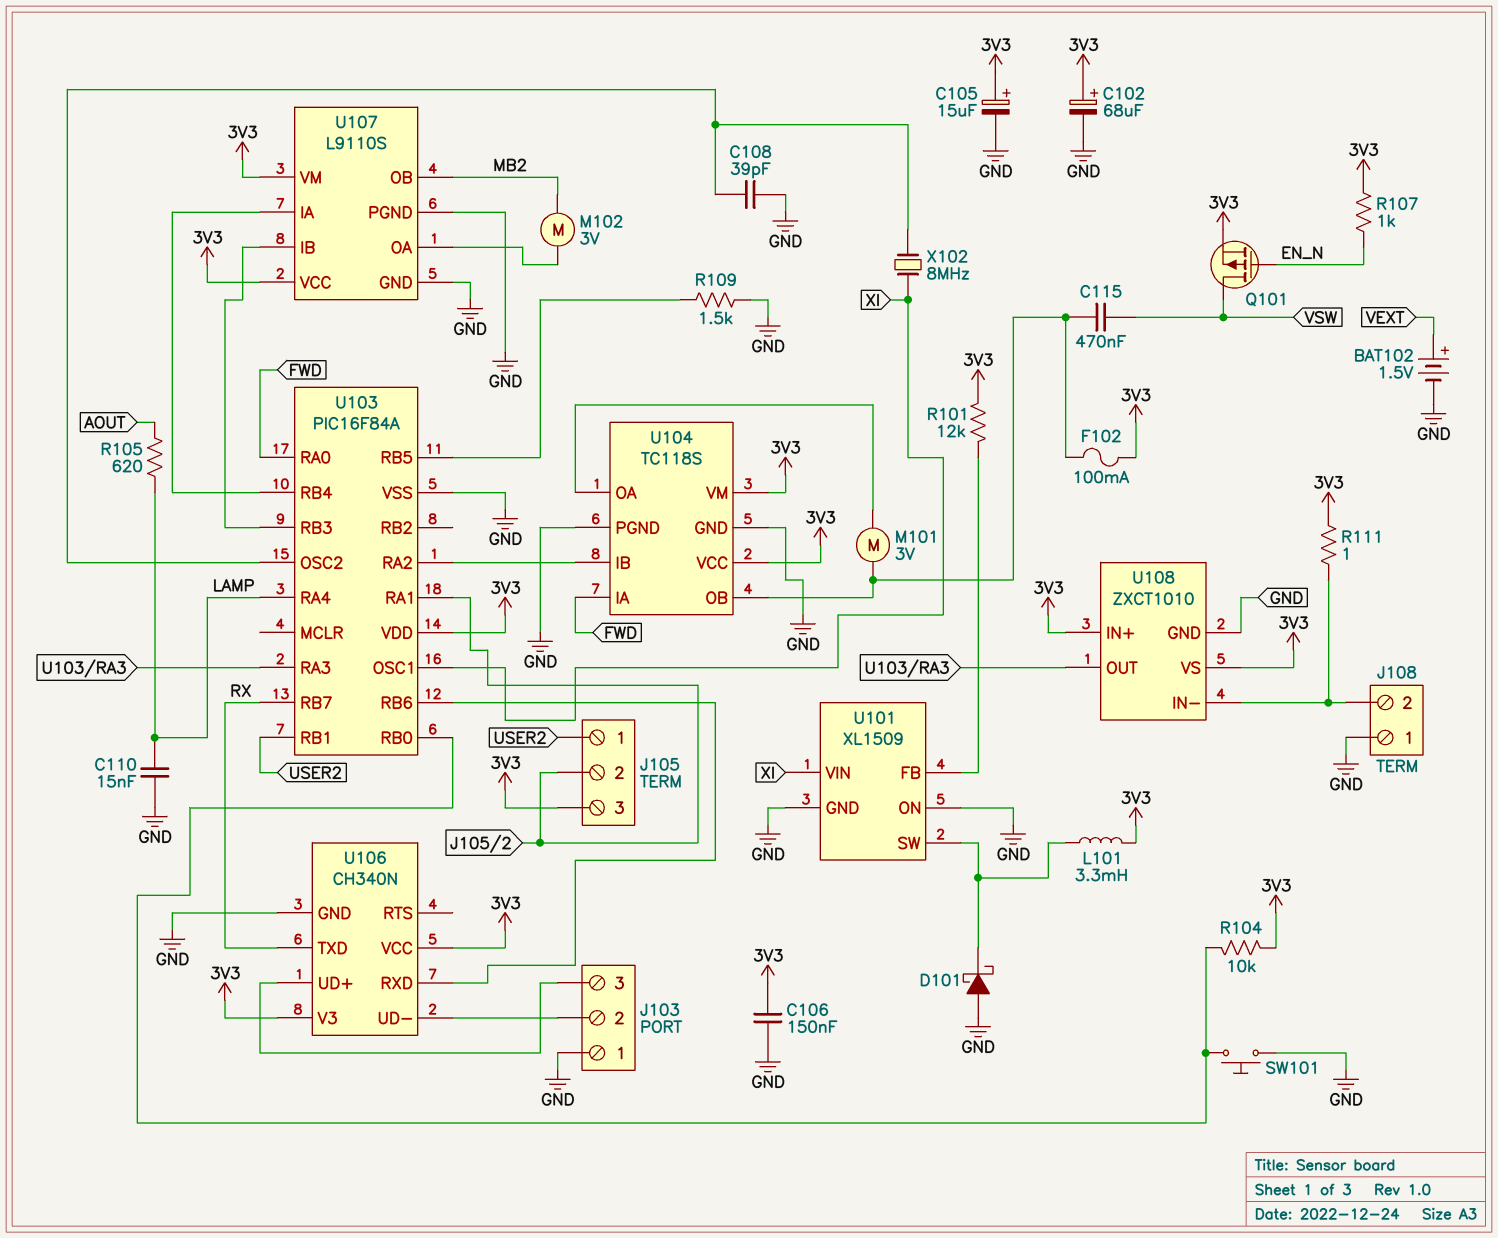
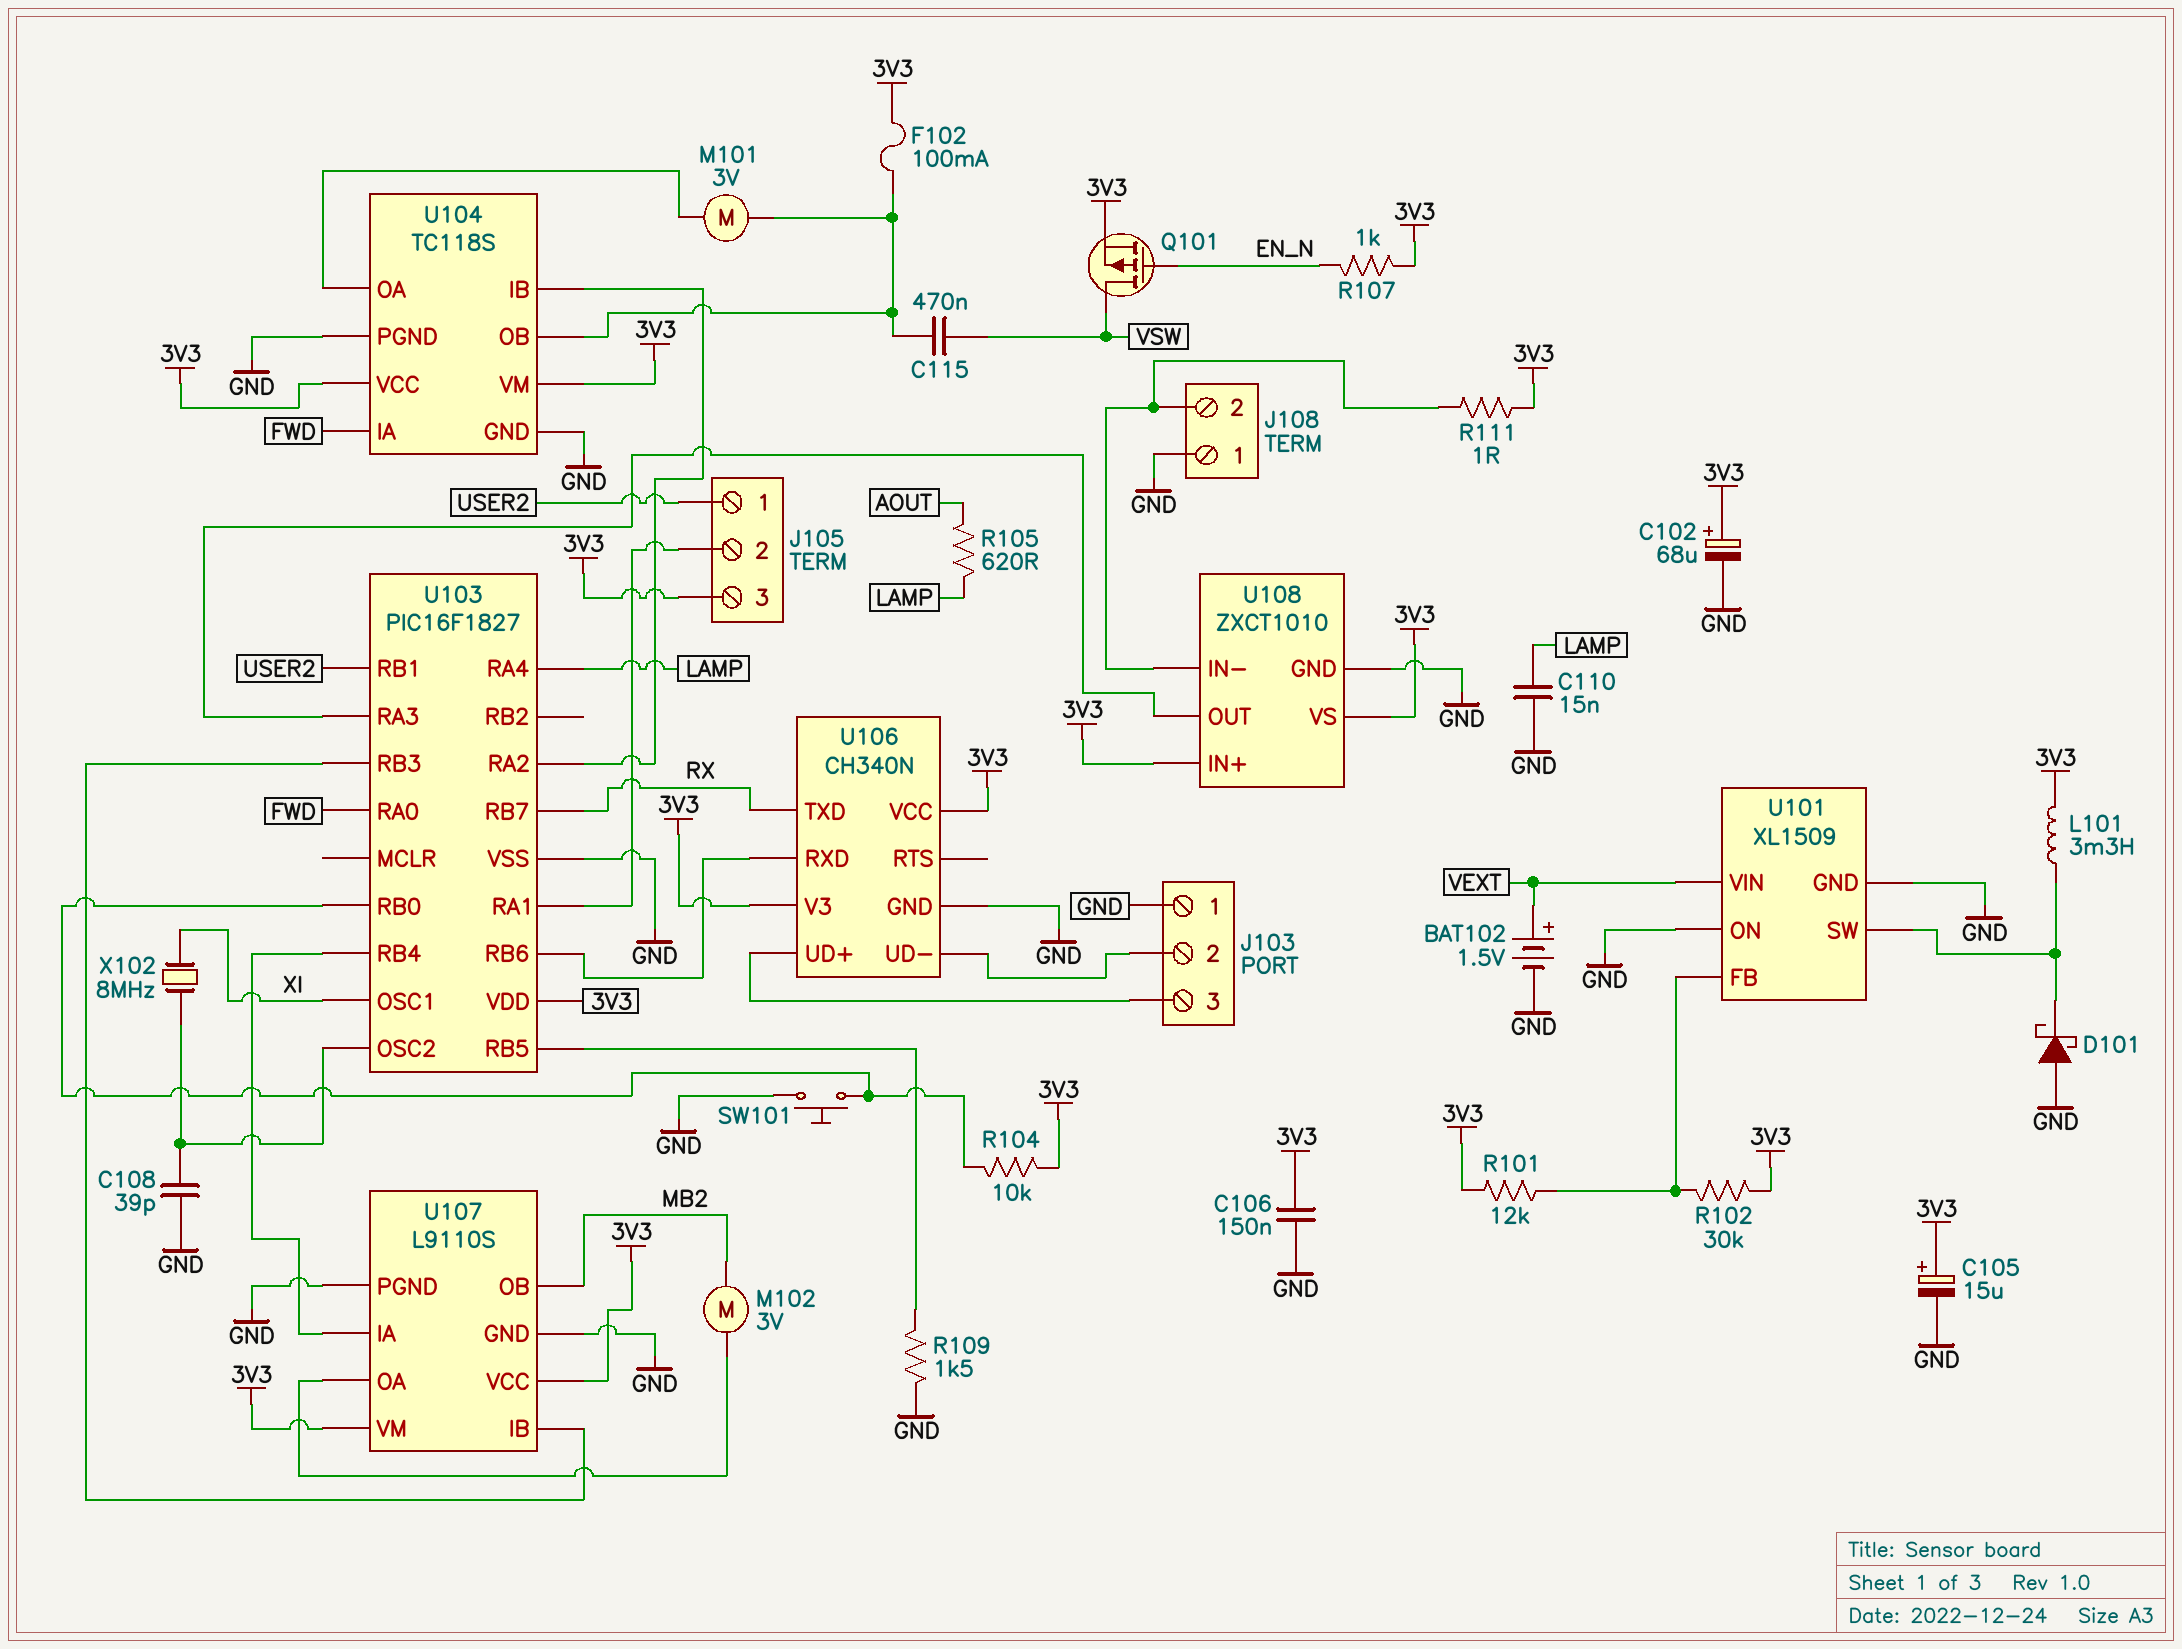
R102: none -> 30k (3V3, U101/FB)
U101 pin VIN: XI -> VEXT
U103: PIC16F84A -> PIC16F1827

